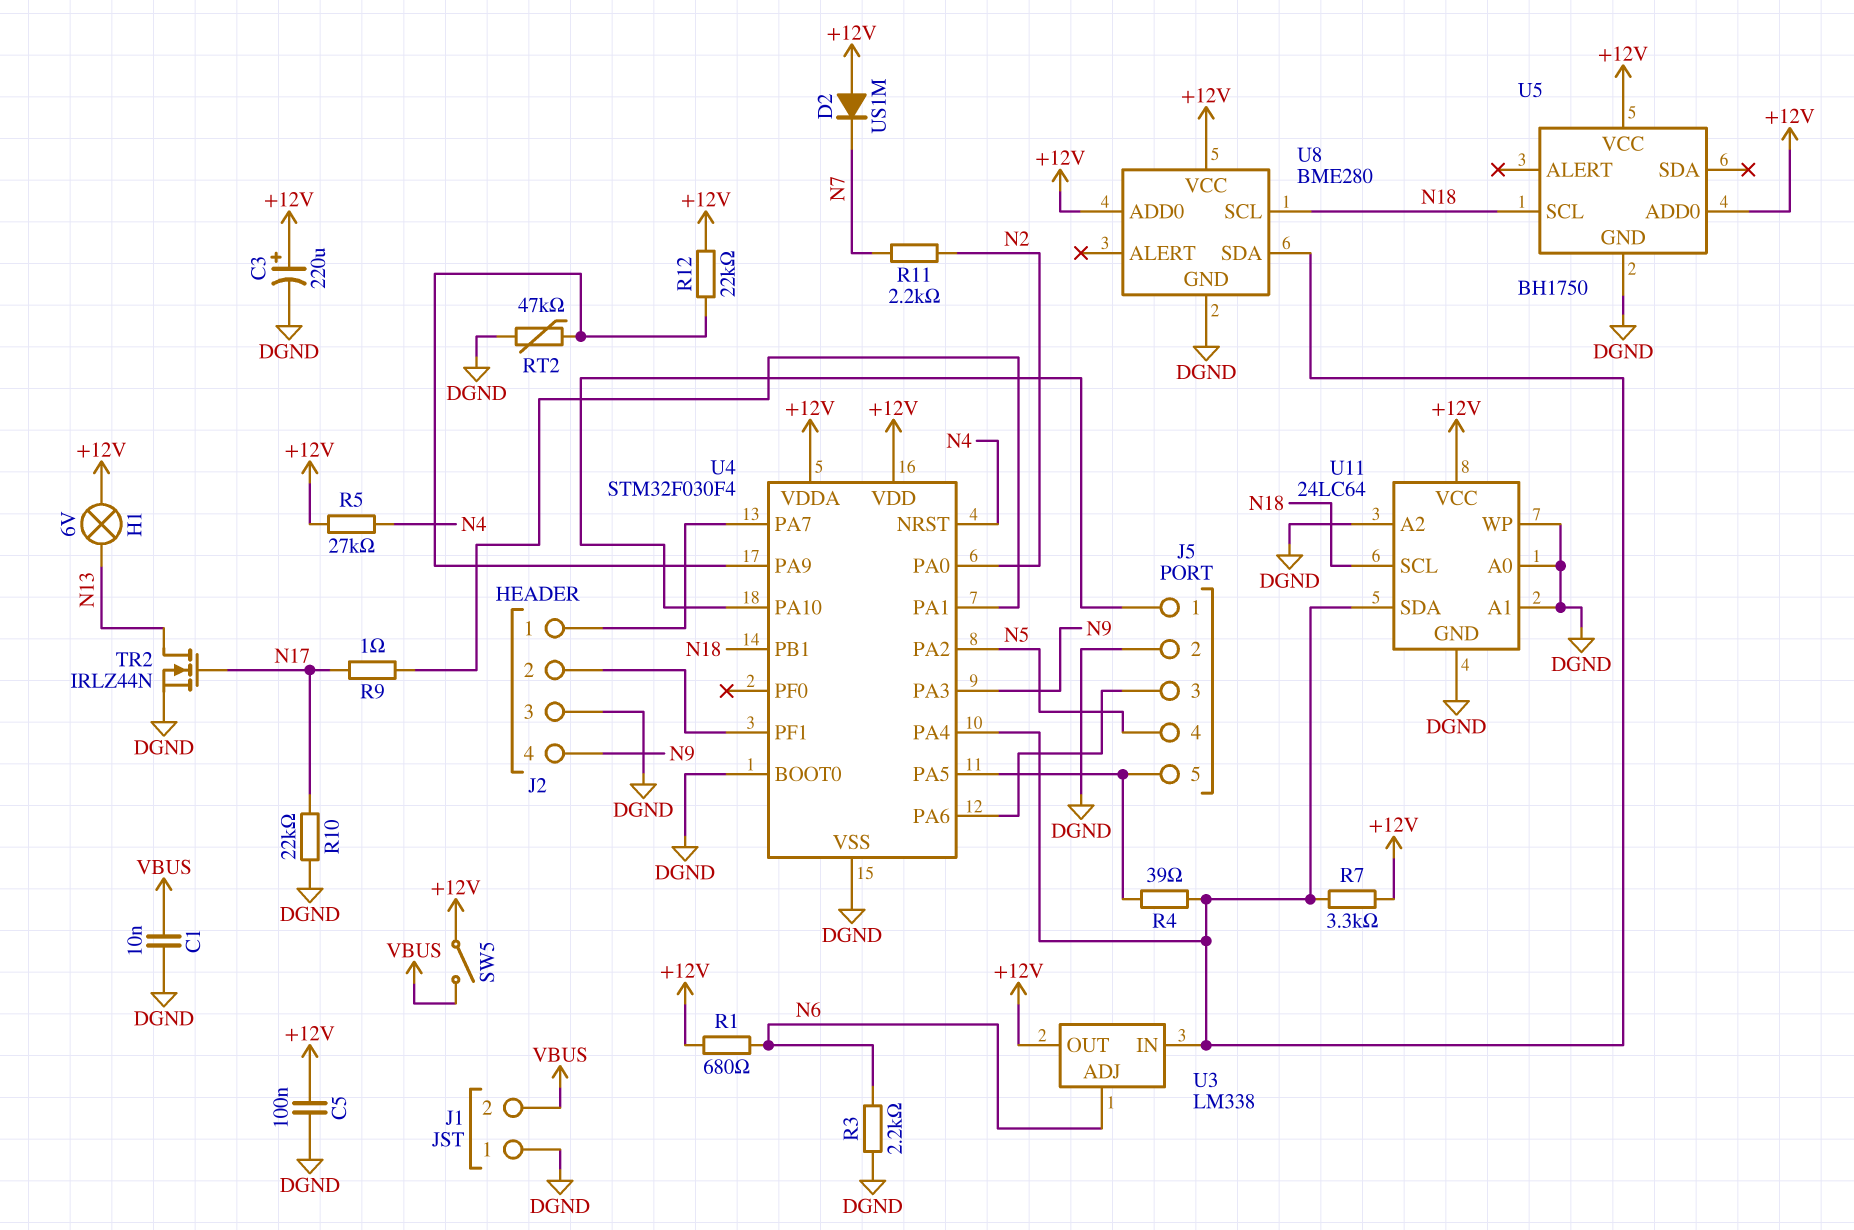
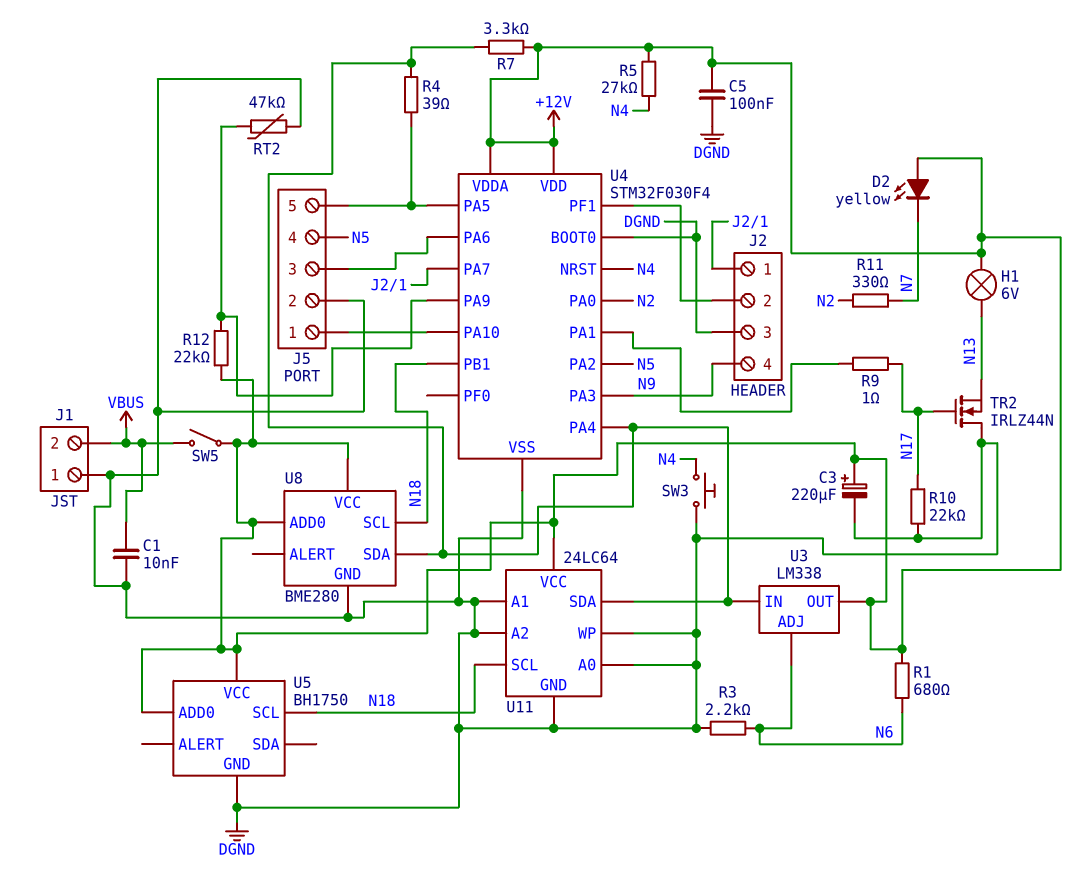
D2: diode US1M (A +12V, K N7) -> LED yellow (A +12V, K N7)
R11: 2.2k (N2, N7) -> 330 (N2, N7)
SW3: none -> button (DGND, N4)
TR2: NMOS IRLZ44N (G N17, D N13, S DGND) -> NMOS IRLZ44N (G N17, D DGND, S N13)

